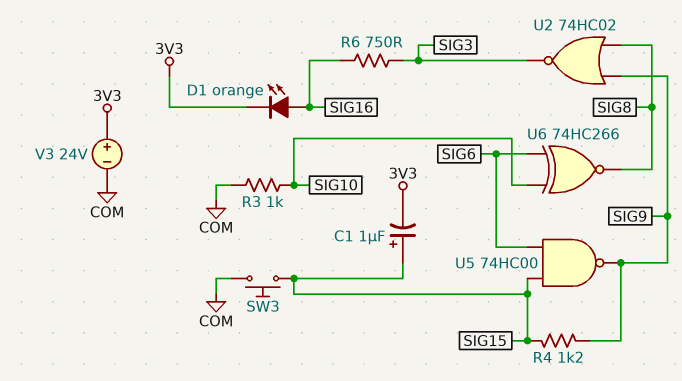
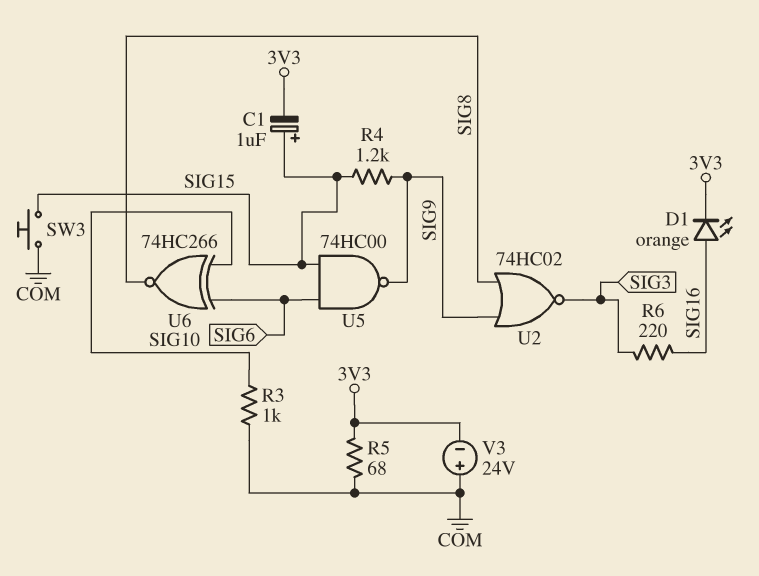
R5: none -> 68 (3V3, COM)
R6: 750 (SIG3, SIG16) -> 220 (SIG3, SIG16)
V3: 24V (plus 3V3, minus COM) -> 24V (plus COM, minus 3V3)

